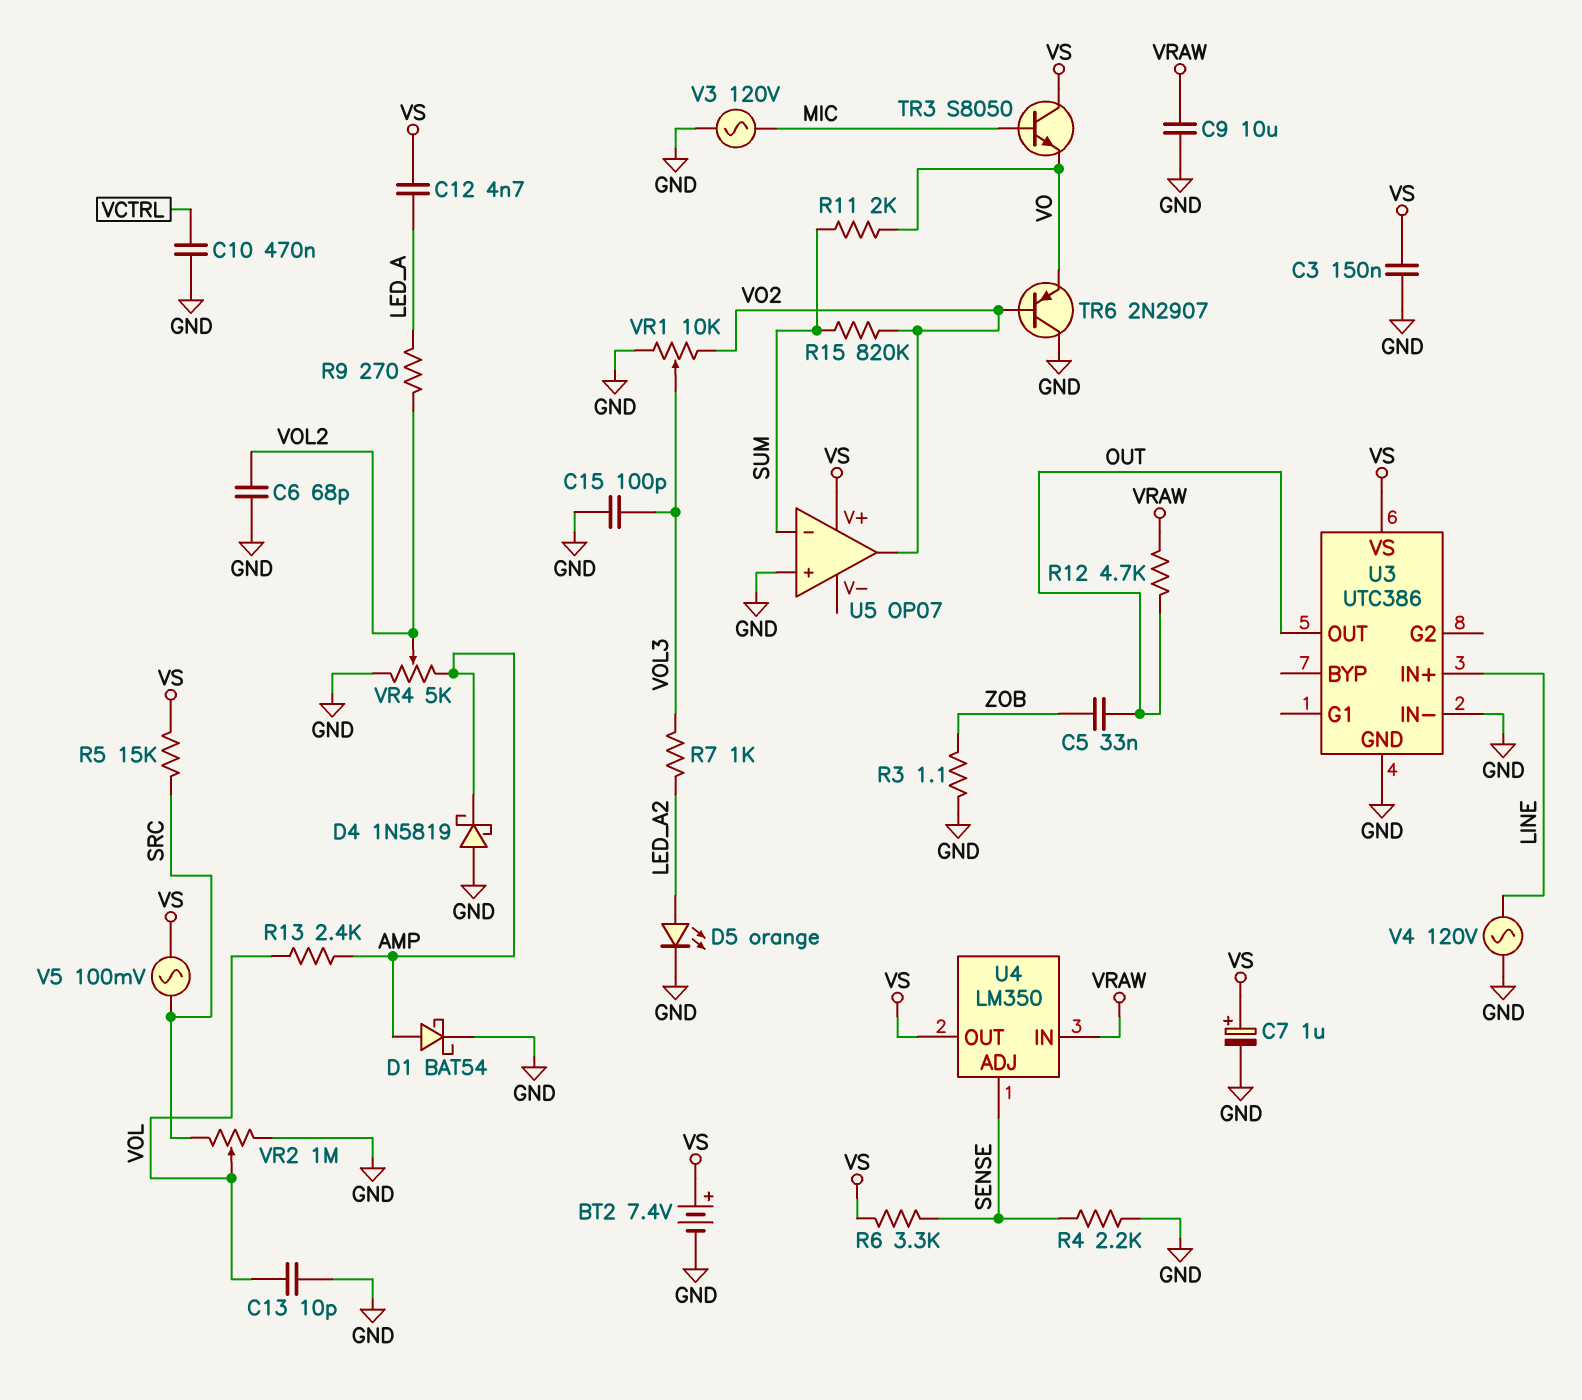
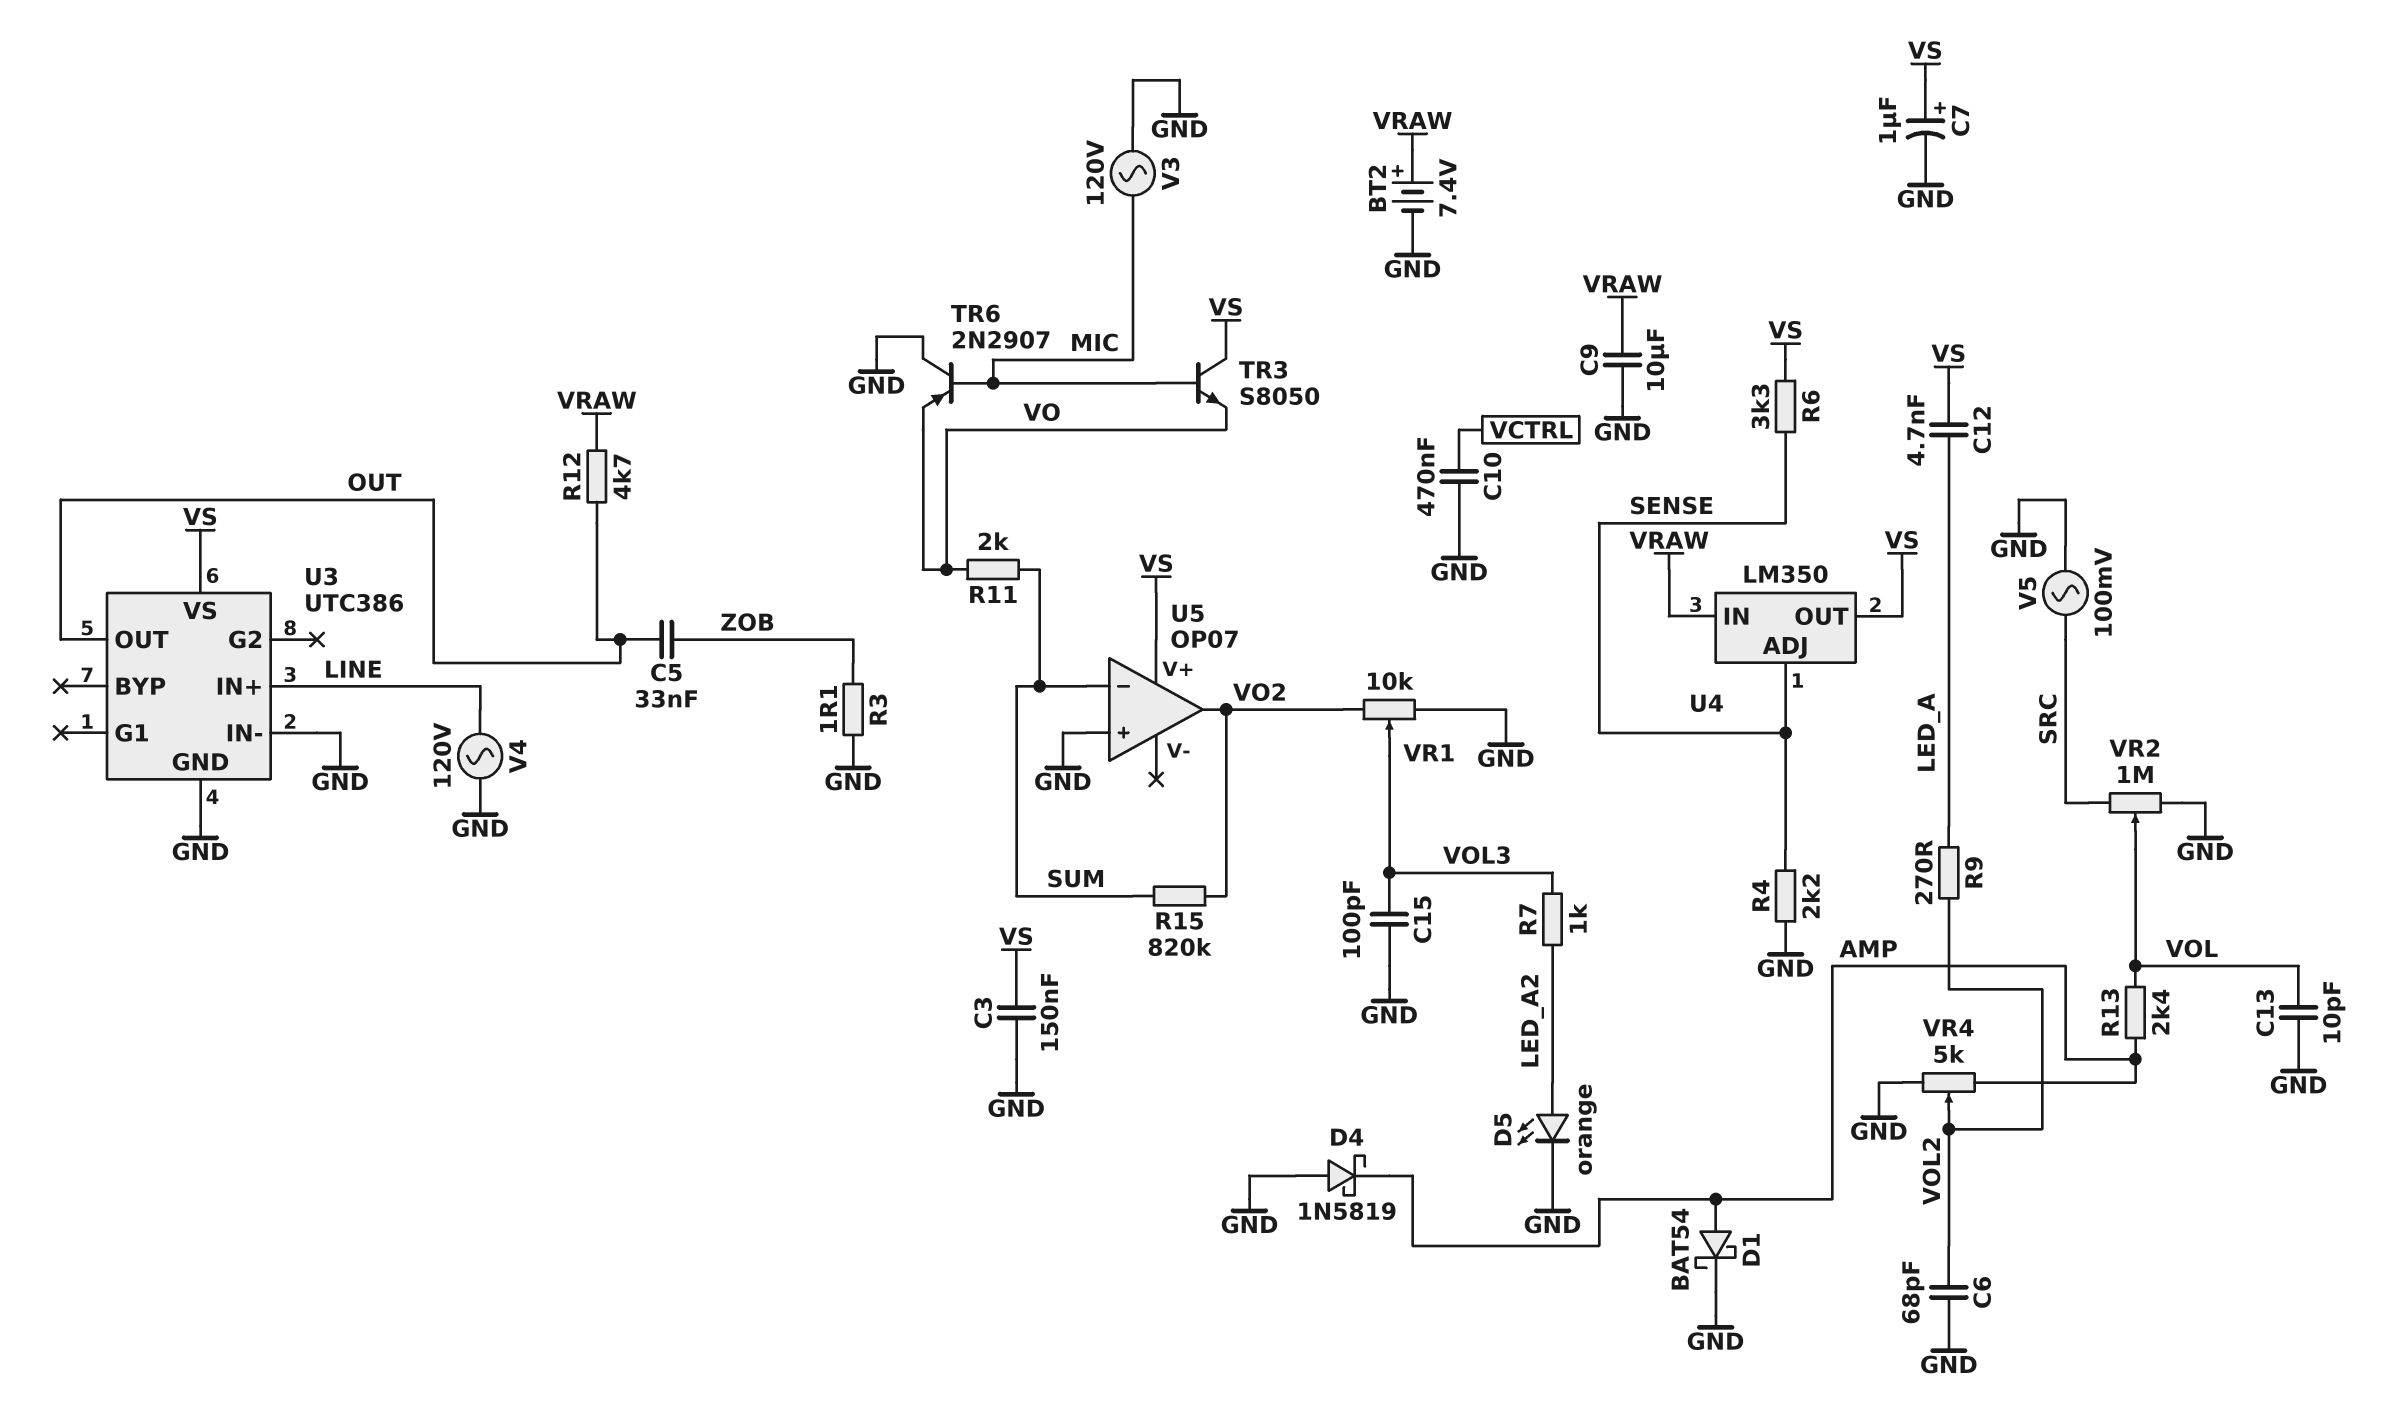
BT2: 7.4V (plus VS, minus GND) -> 7.4V (plus VRAW, minus GND)
R5: 15k (SRC, VS) -> none
TR6: PNP 2N2907 (B VO2, C GND, E VO) -> PNP 2N2907 (B MIC, C GND, E VO)
V5: AC 100mV (SRC, VS) -> AC 100mV (GND, SRC)

